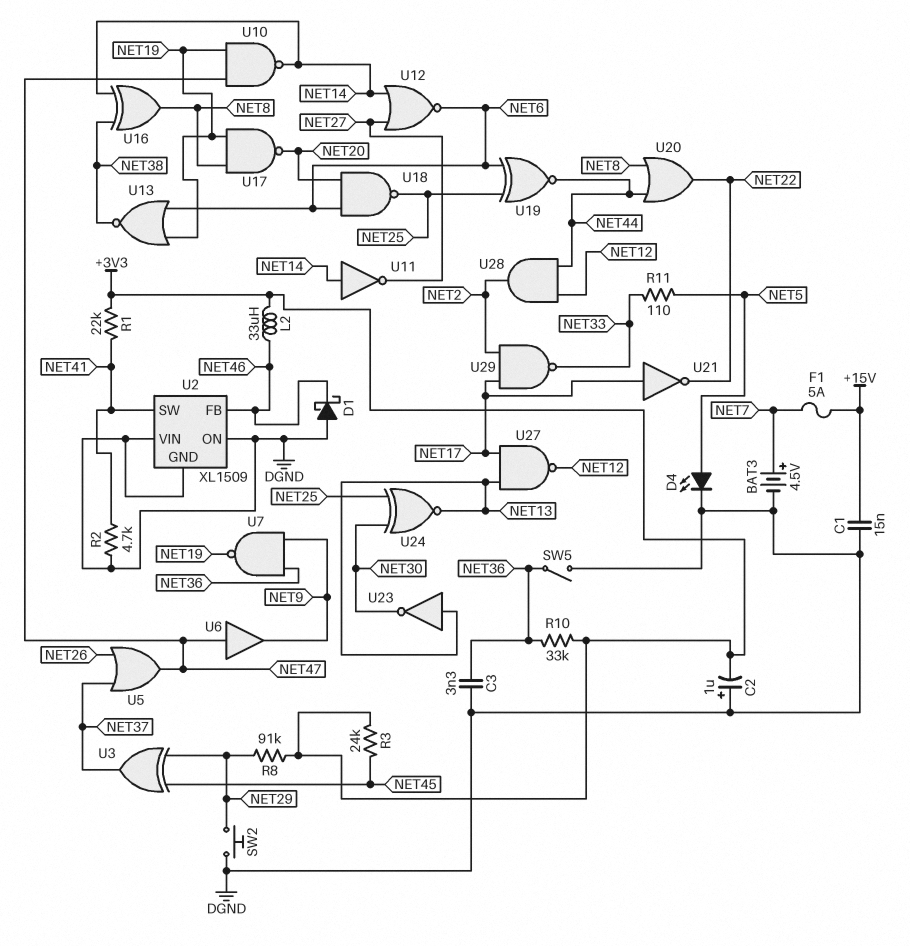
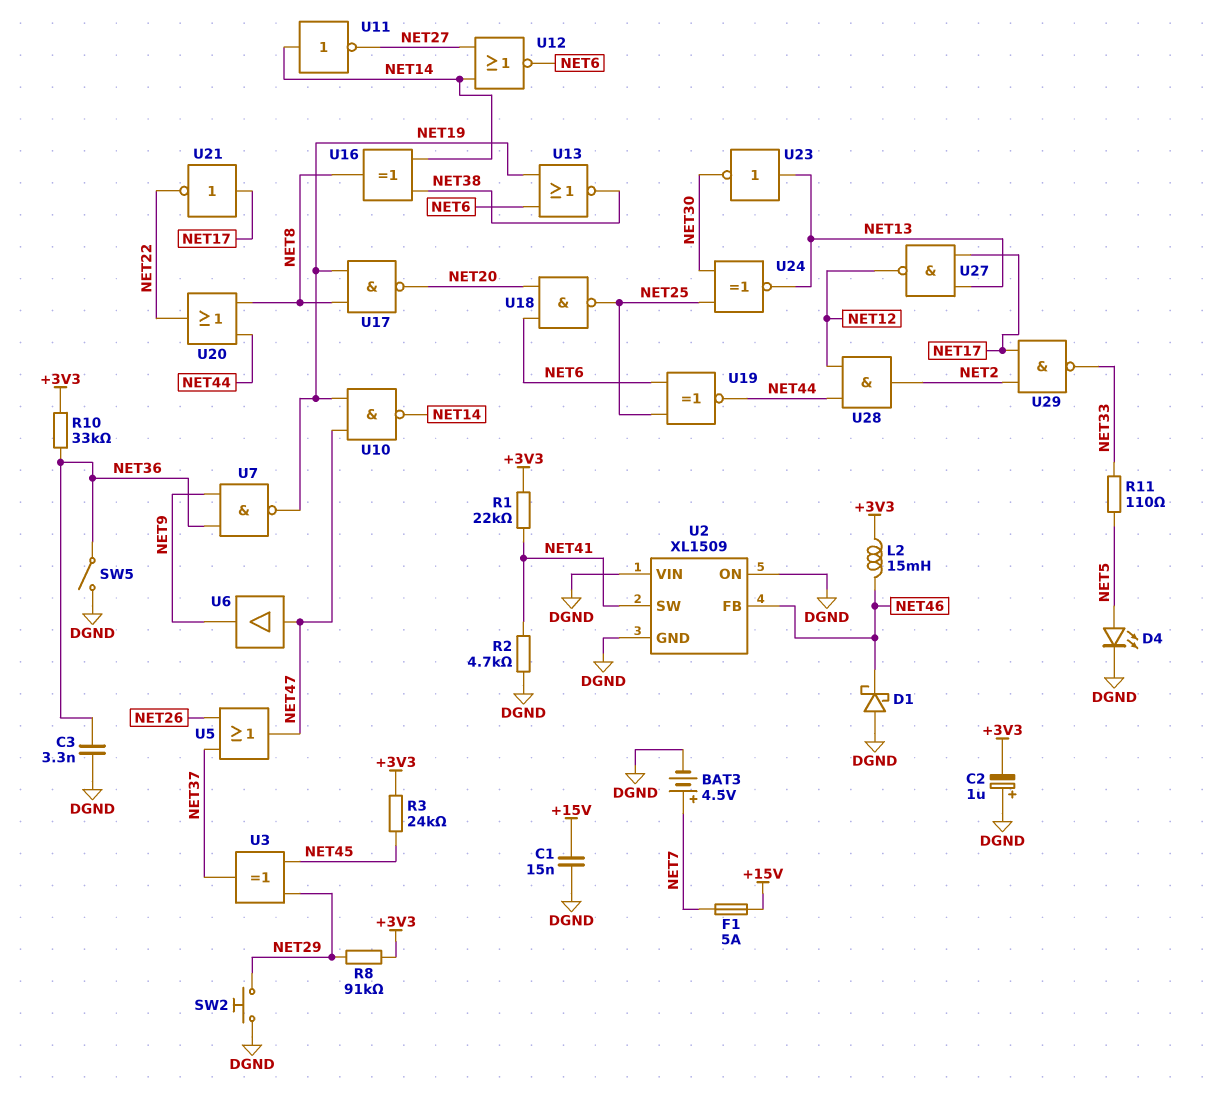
L2: 33uH (+3V3, NET46) -> 15mH (+3V3, NET46)

